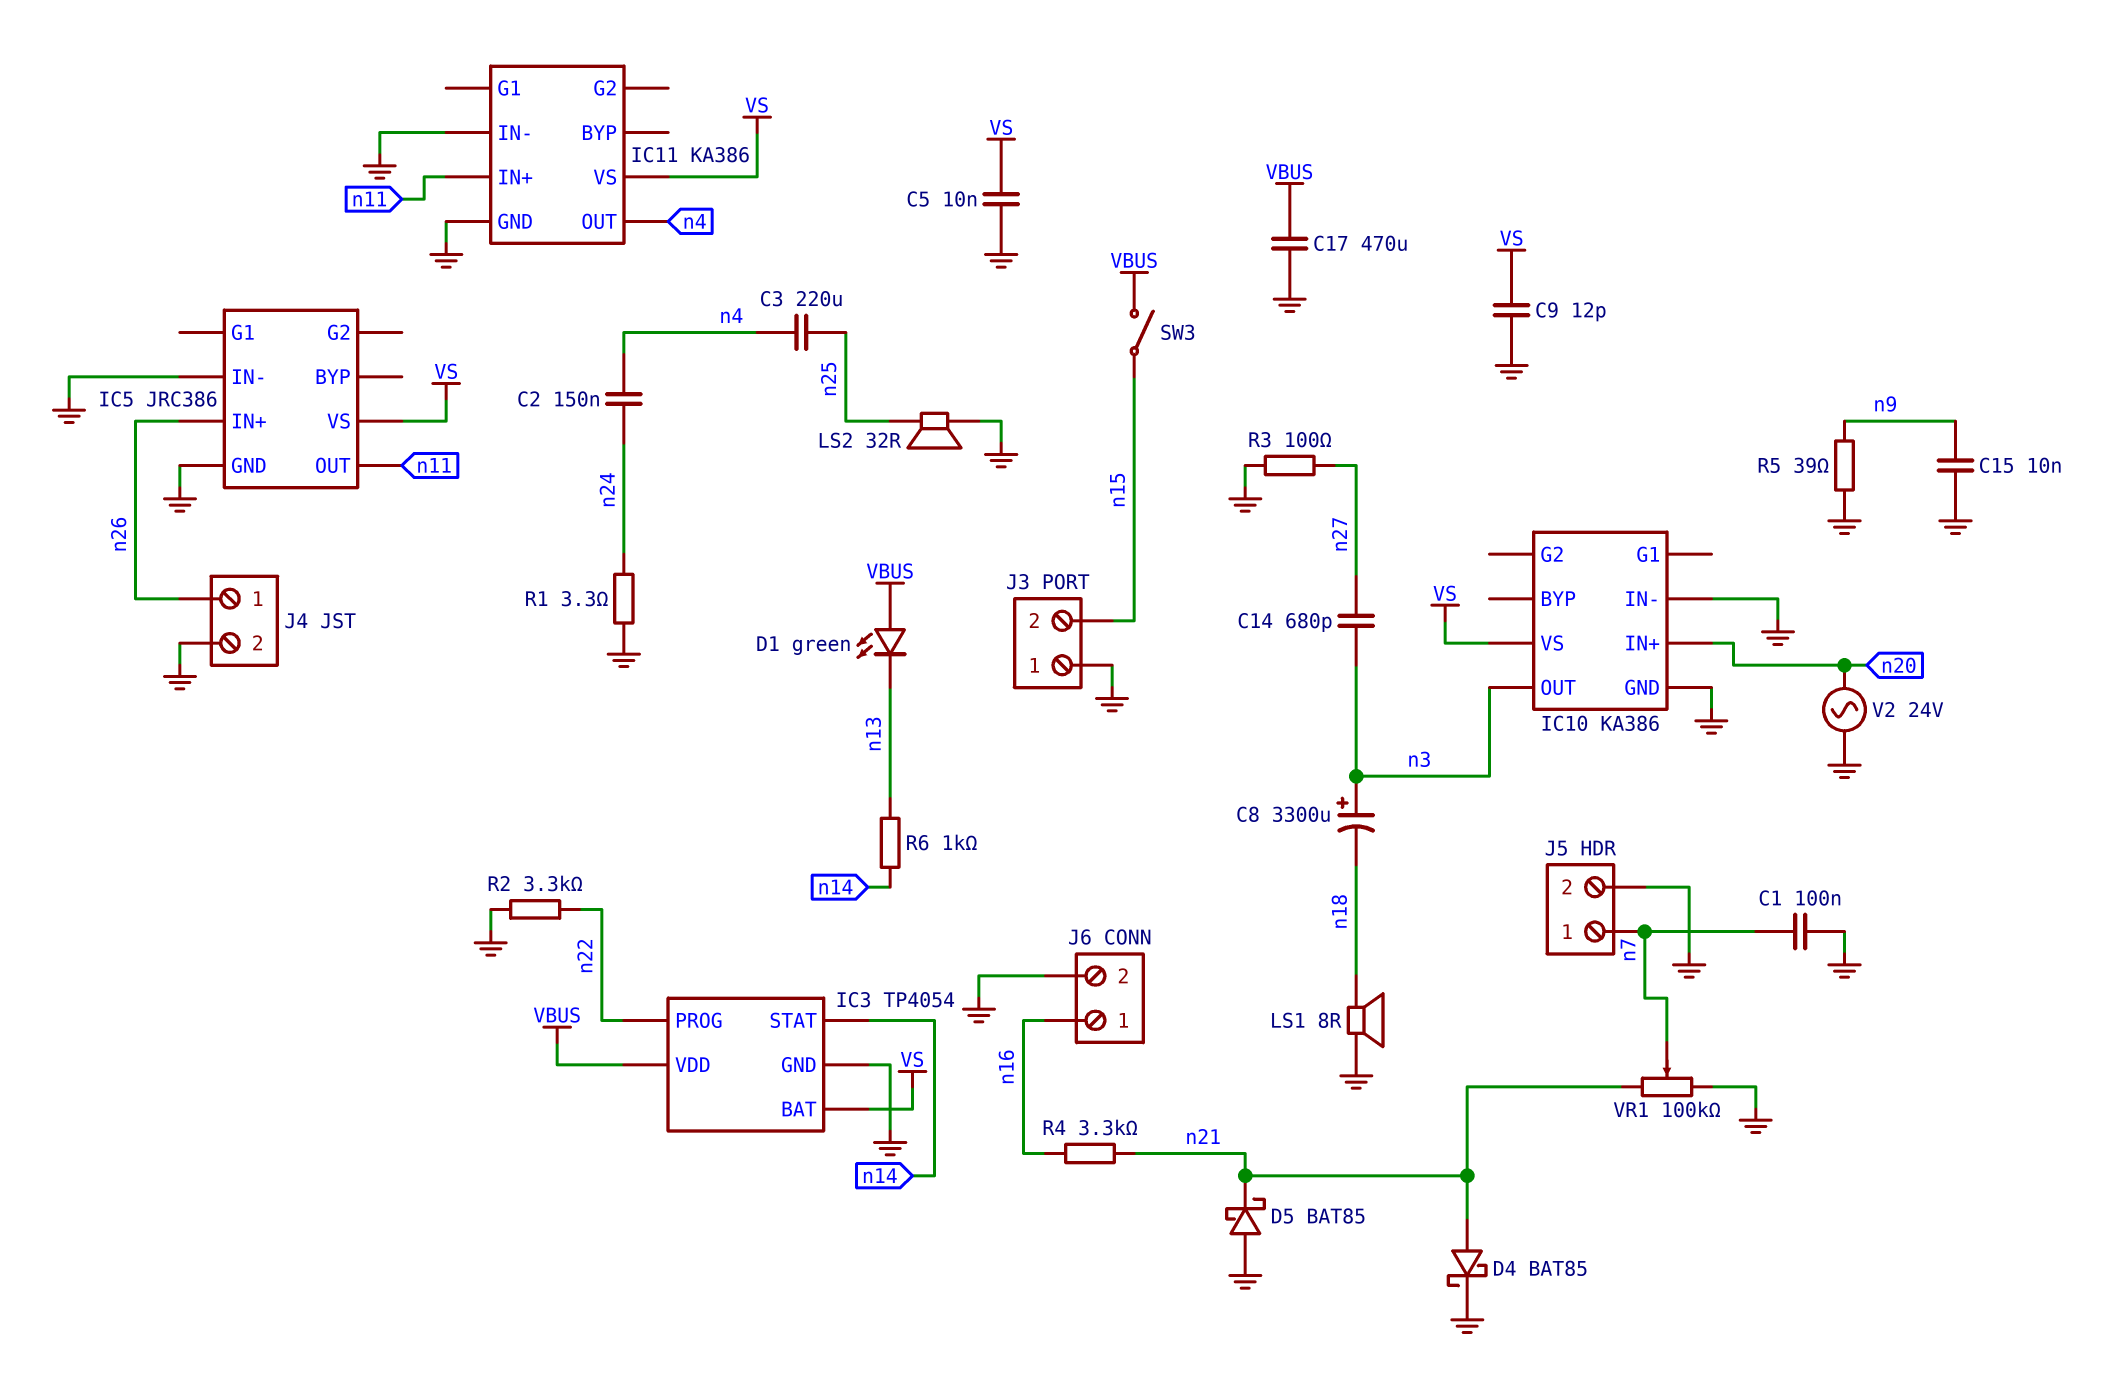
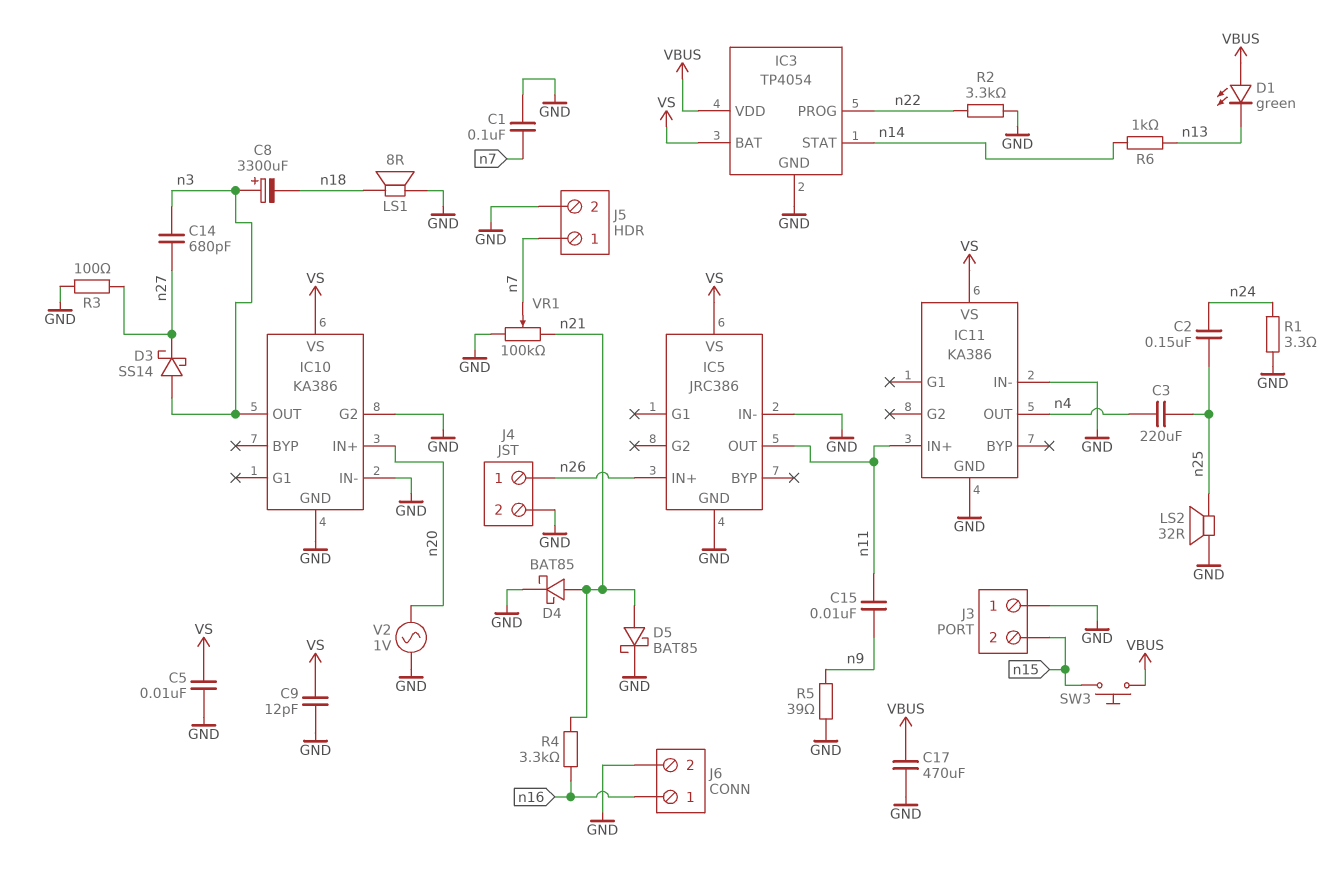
C2: 150nF (n4, n24) -> 150nF (n24, n25)
C15: 10nF (GND, n9) -> 10nF (n9, n11)
D3: none -> schottky SS14 (A n3, K n27)
D5: schottky BAT85 (A GND, K n21) -> schottky BAT85 (A n21, K GND)
IC10 pin G2: none -> GND
SW3: switch (VBUS, n15) -> button (VBUS, n15)
V2: AC 24V (GND, n20) -> AC 1V (GND, n20)

